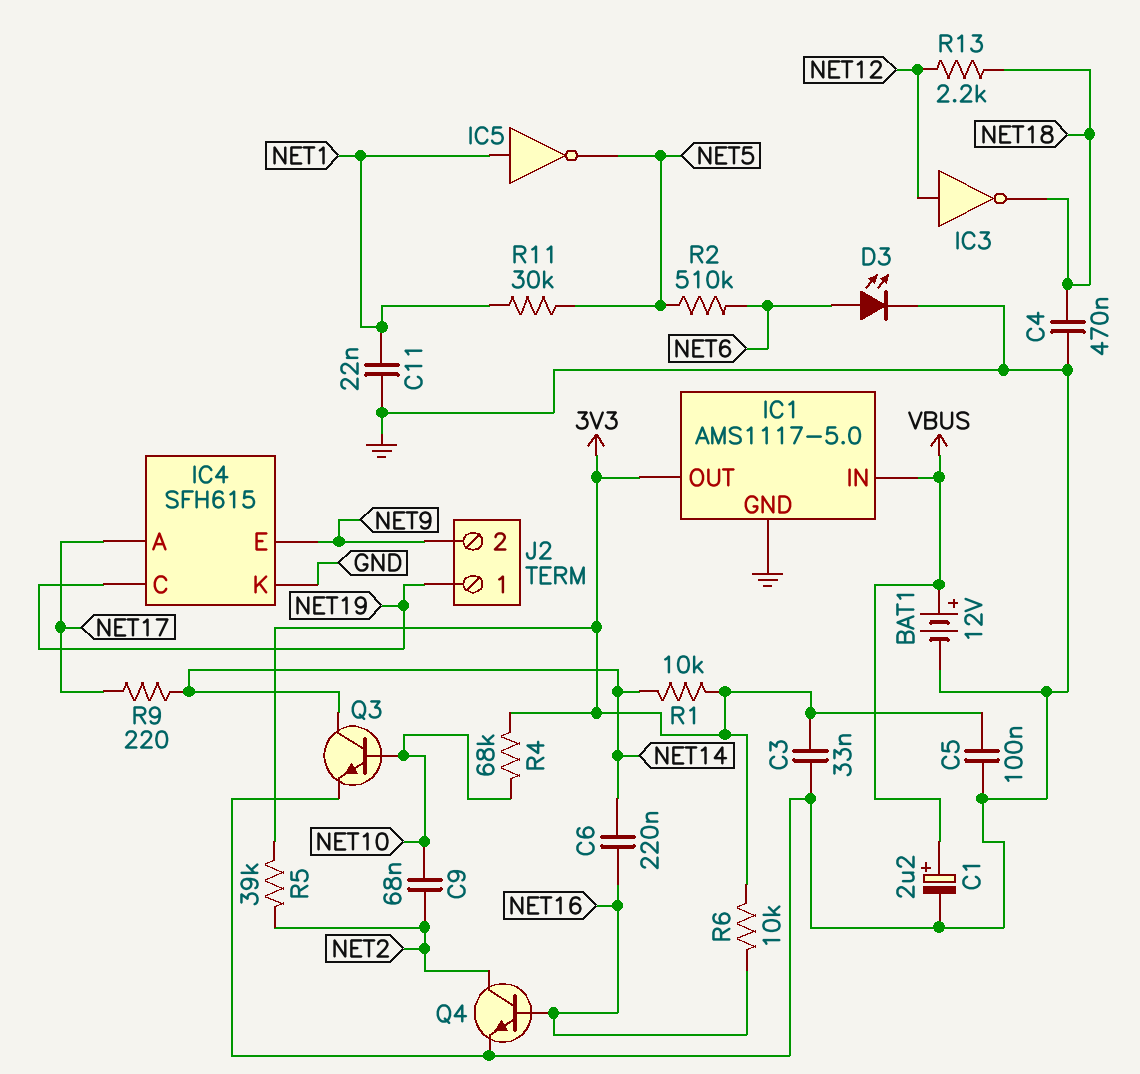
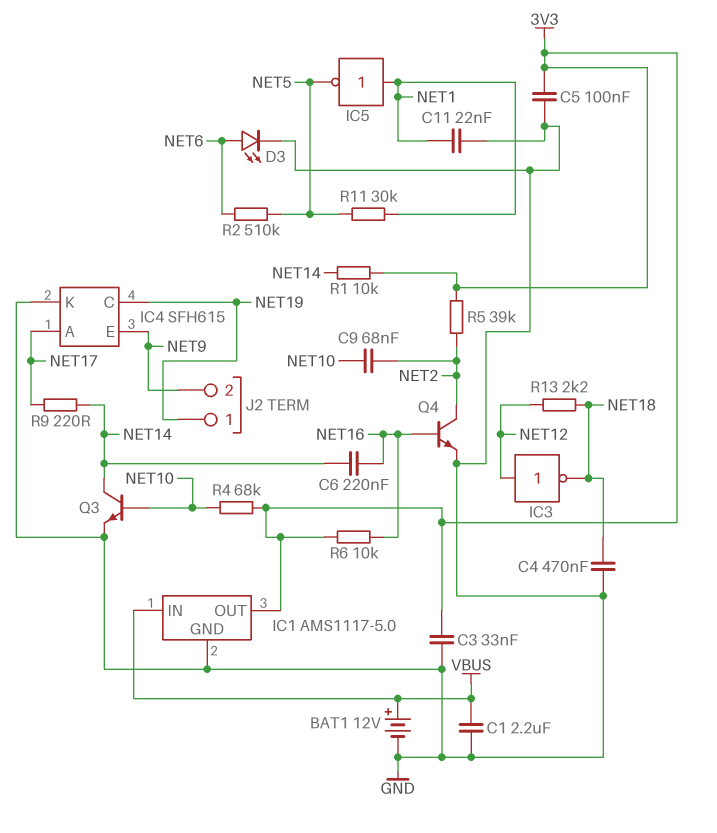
C1: 2.2uF (plus VBUS, minus GND) -> 2.2uF (GND, VBUS)

